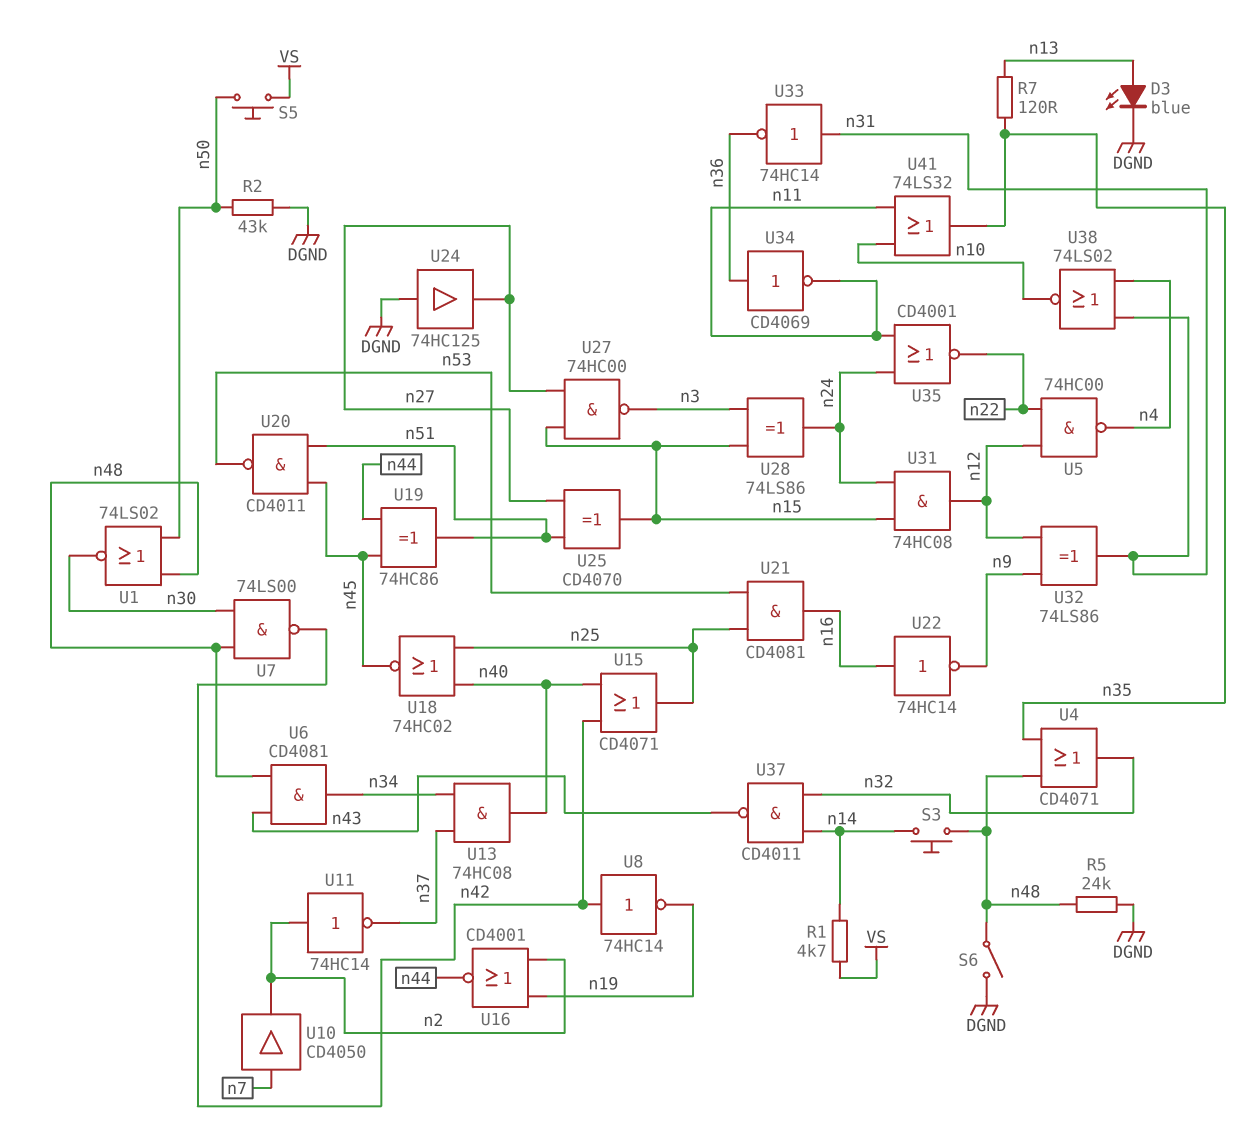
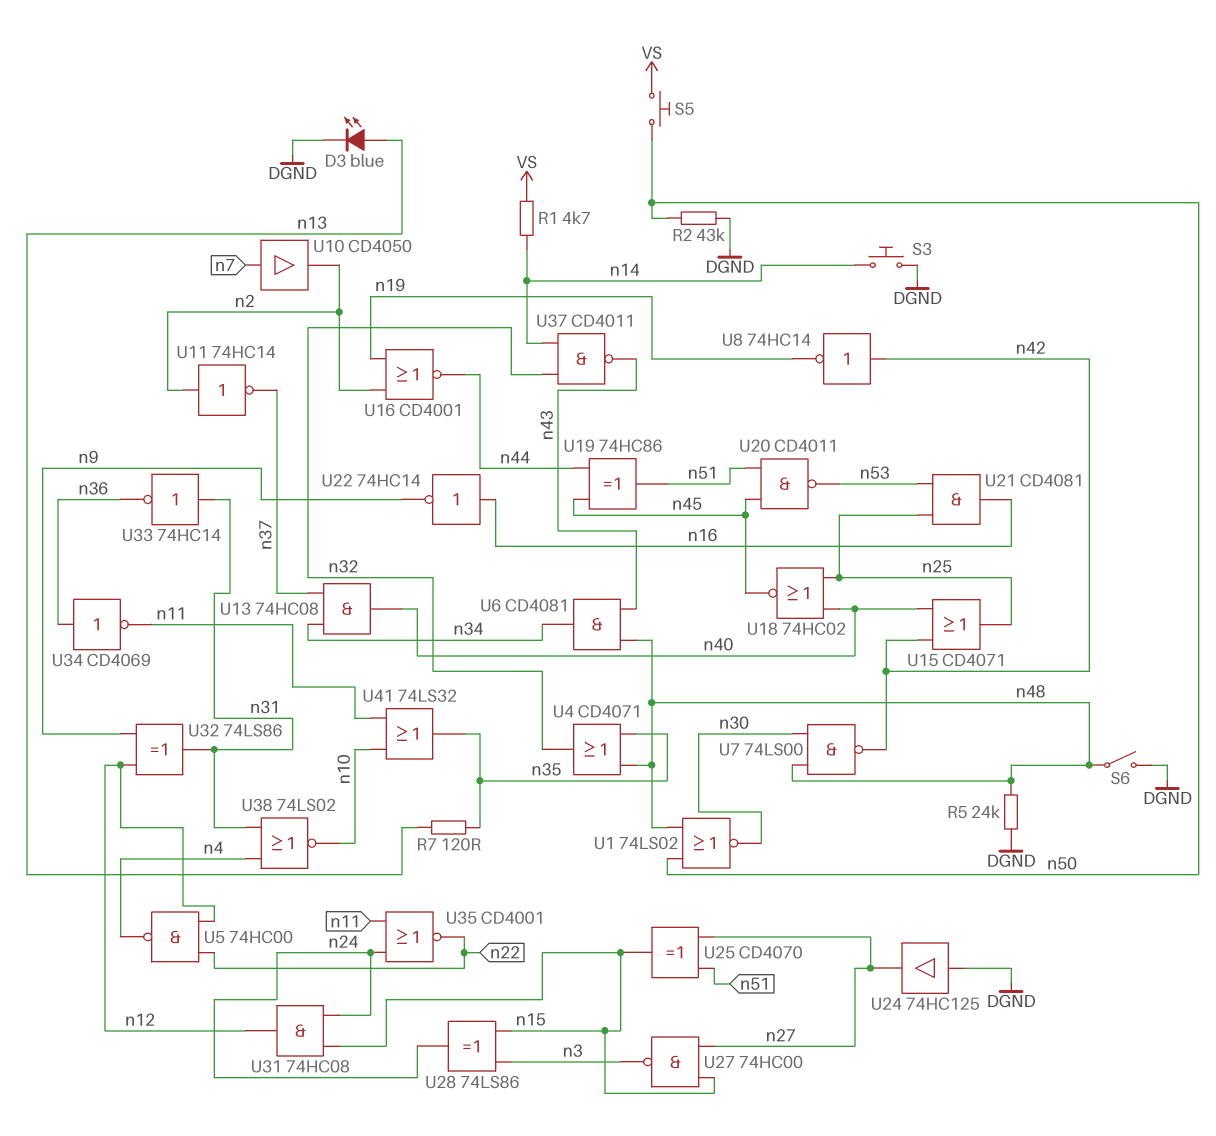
S3: button (n14, n48) -> button (DGND, n14)

